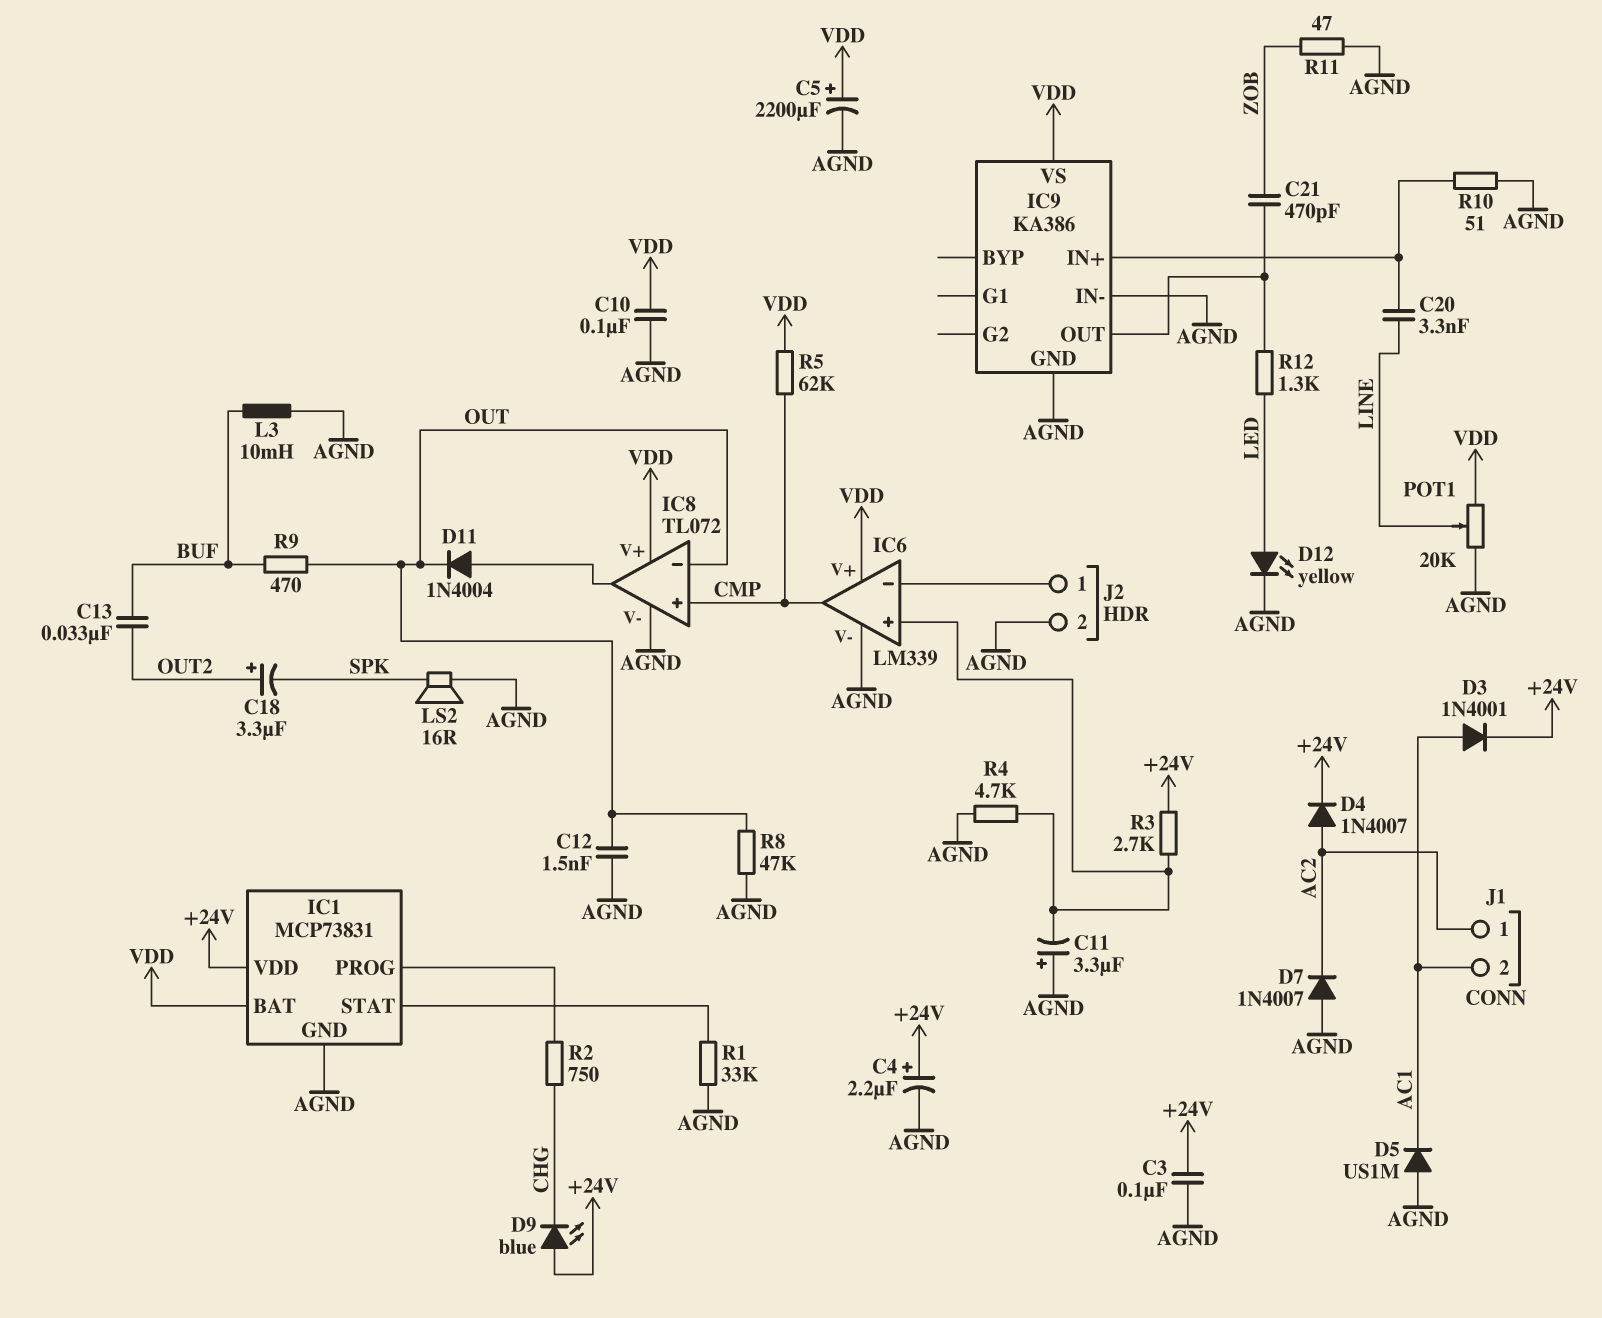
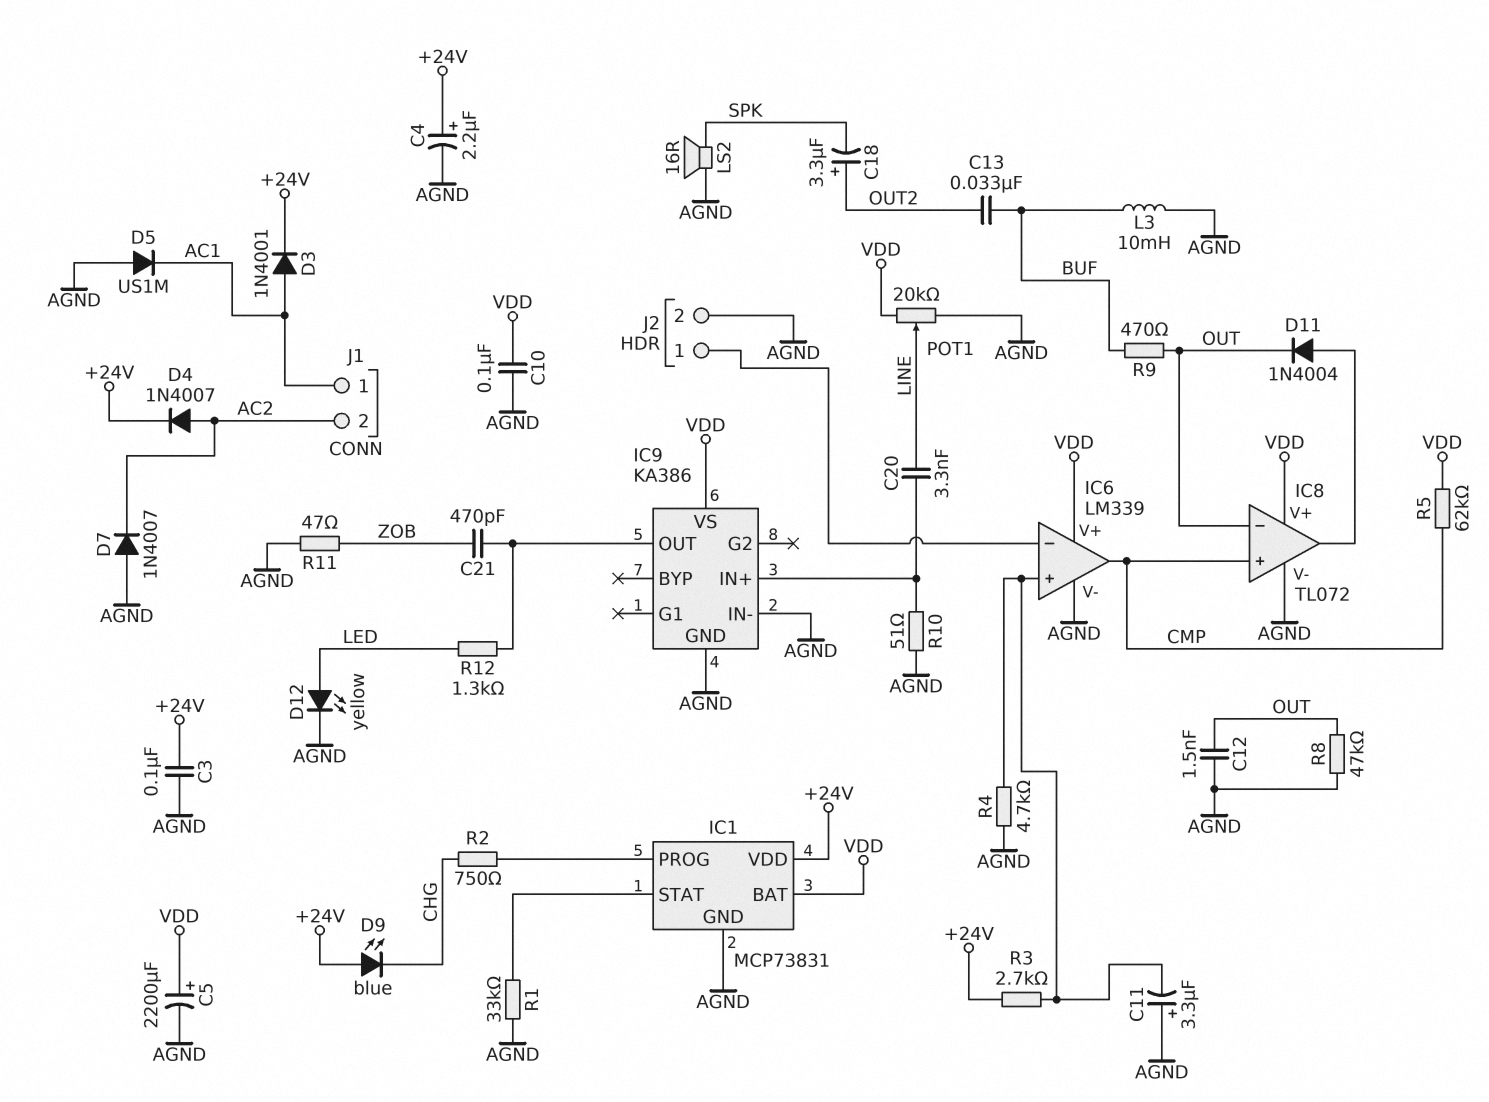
J1 pin 1: AC2 -> AC1
J1 pin 2: AC1 -> AC2

